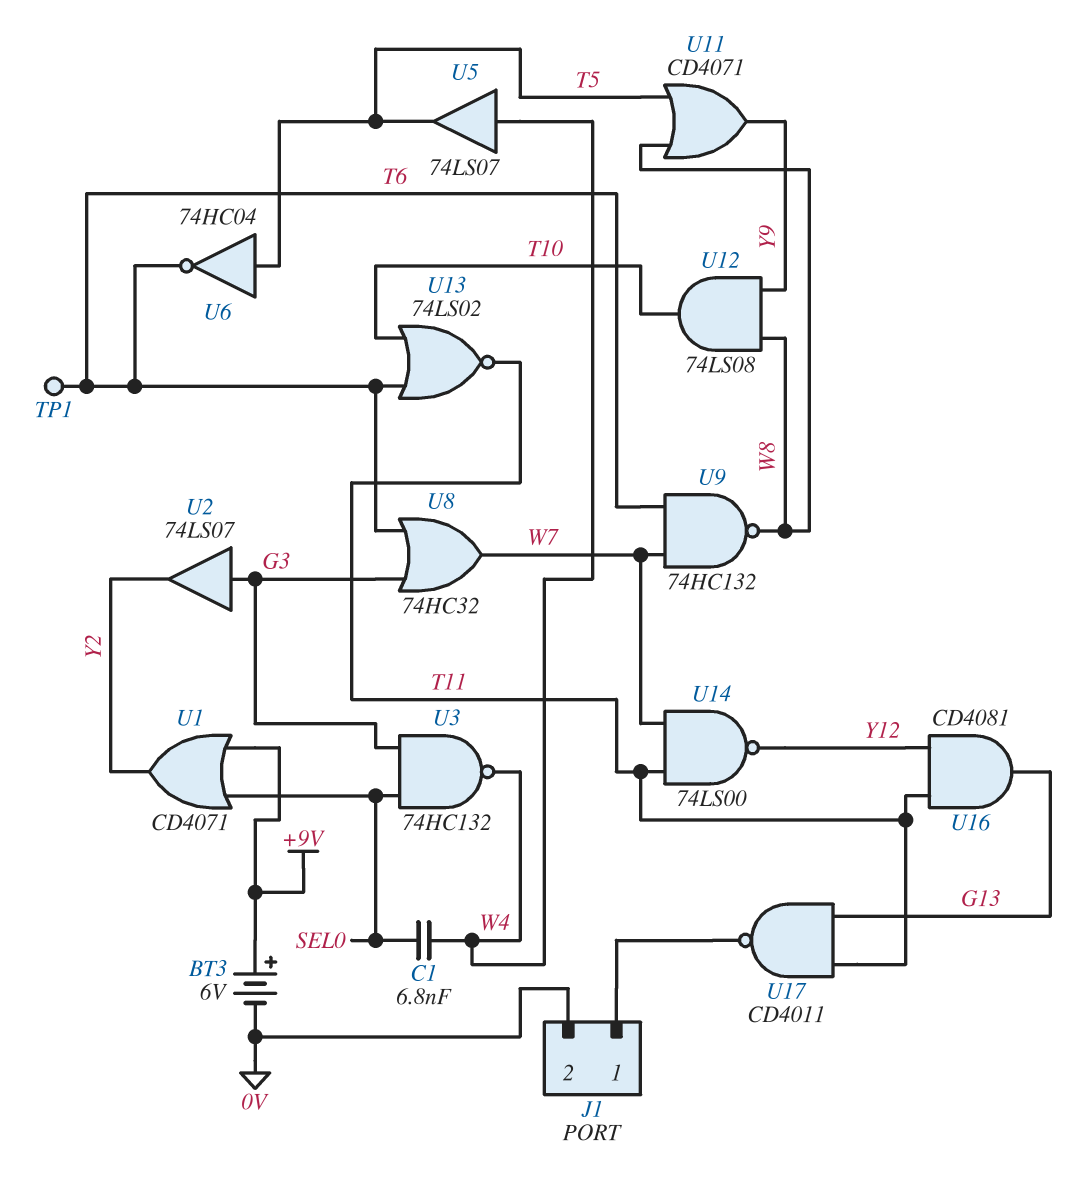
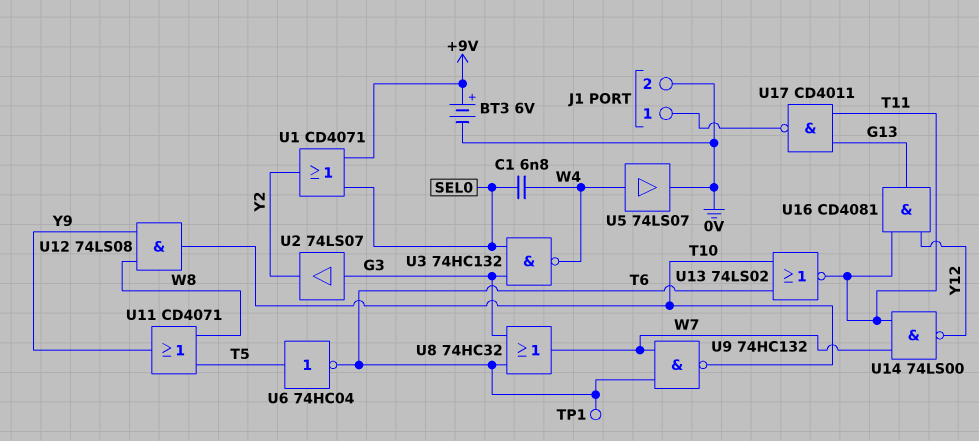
U5: buffer 74LS07 (in W4, out T5) -> buffer 74LS07 (in W4, out 0V)
U9: NAND 74HC132 (in T6, in W7, out W8) -> NAND 74HC132 (in T6, in W7, out T10)

